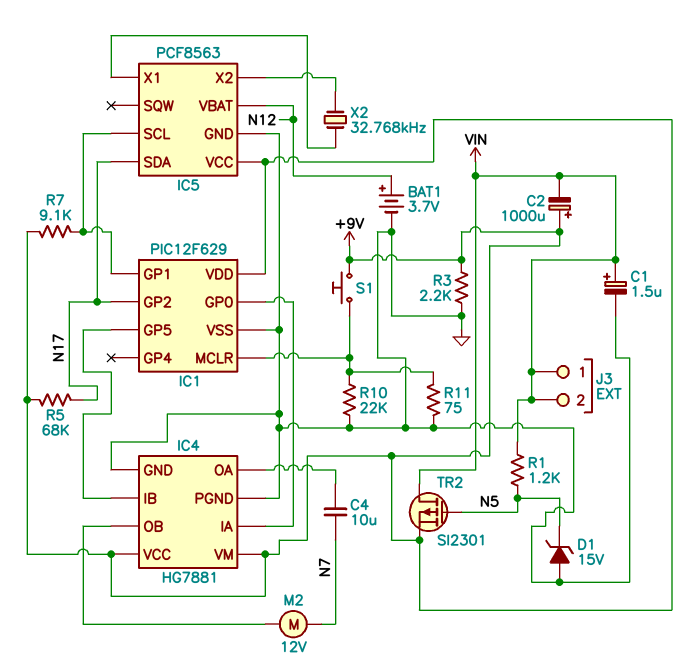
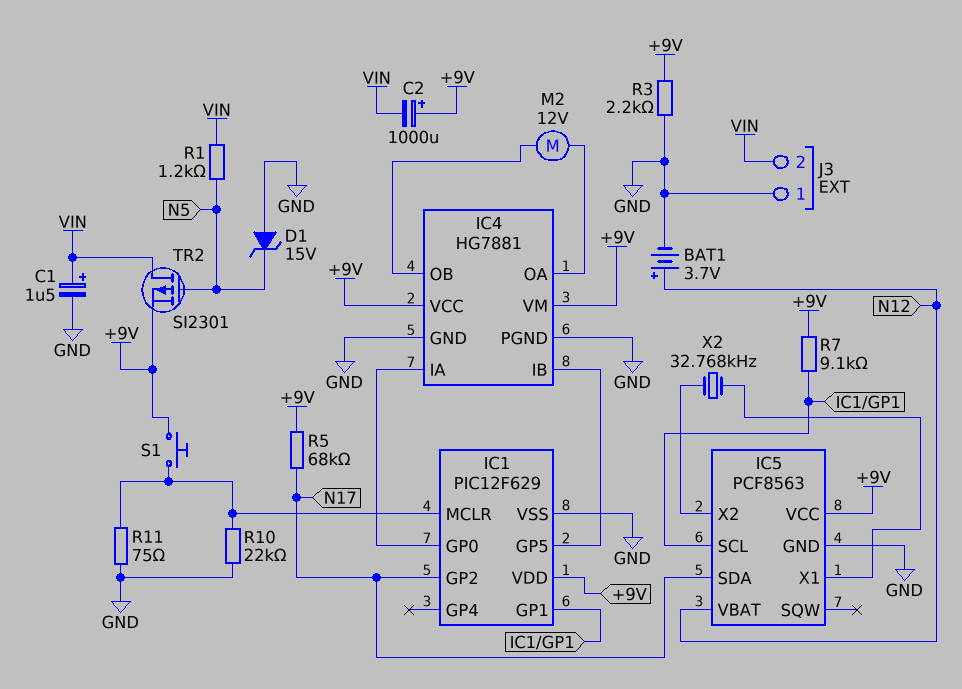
C4: 10uF (IC4/OA, N7) -> none
J3 pin 1: VIN -> GND
M2: motor 12V (IC4/OB, N7) -> motor 12V (IC4/OA, IC4/OB)

